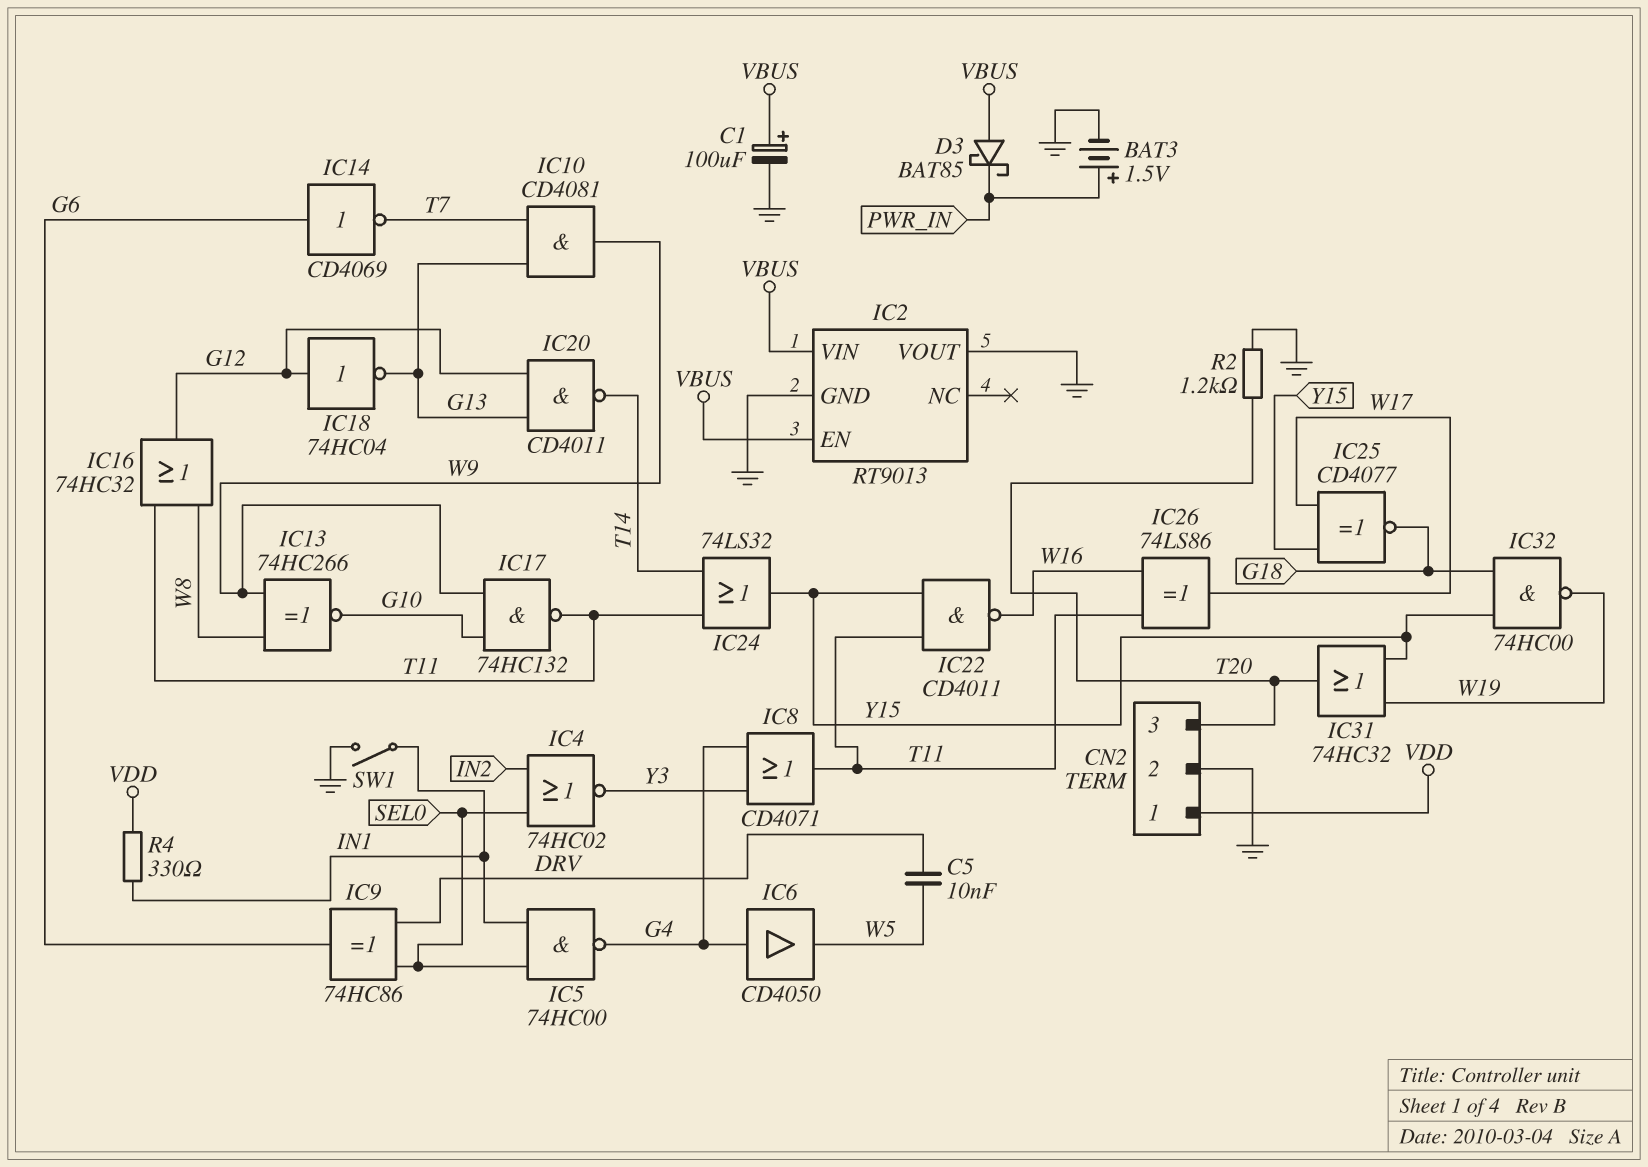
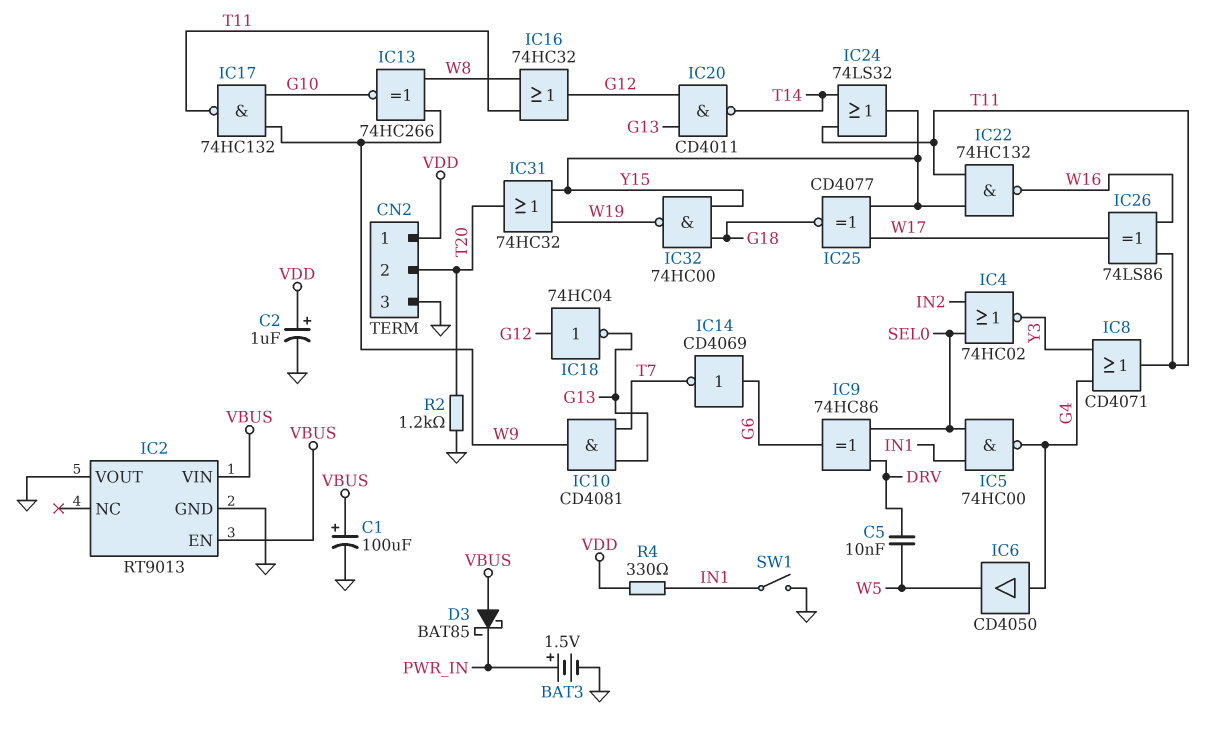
C2: none -> 1uF (plus VDD, minus GND)
CN2 pin 2: GND -> T20
CN2 pin 3: T20 -> GND
IC22: NAND CD4011 (in T11, in Y15, out W16) -> NAND 74HC132 (in T11, in Y15, out W16)

